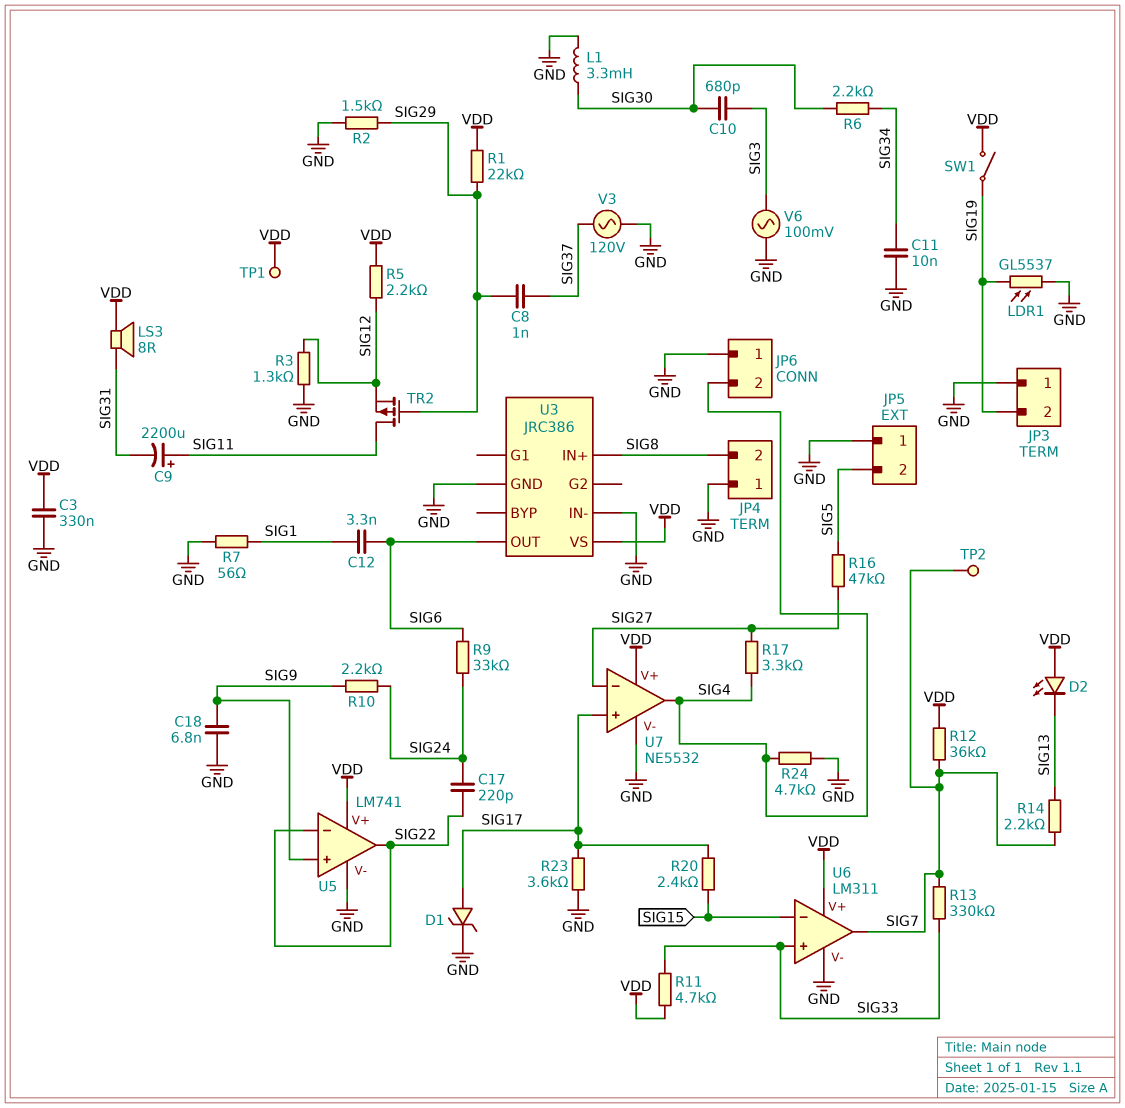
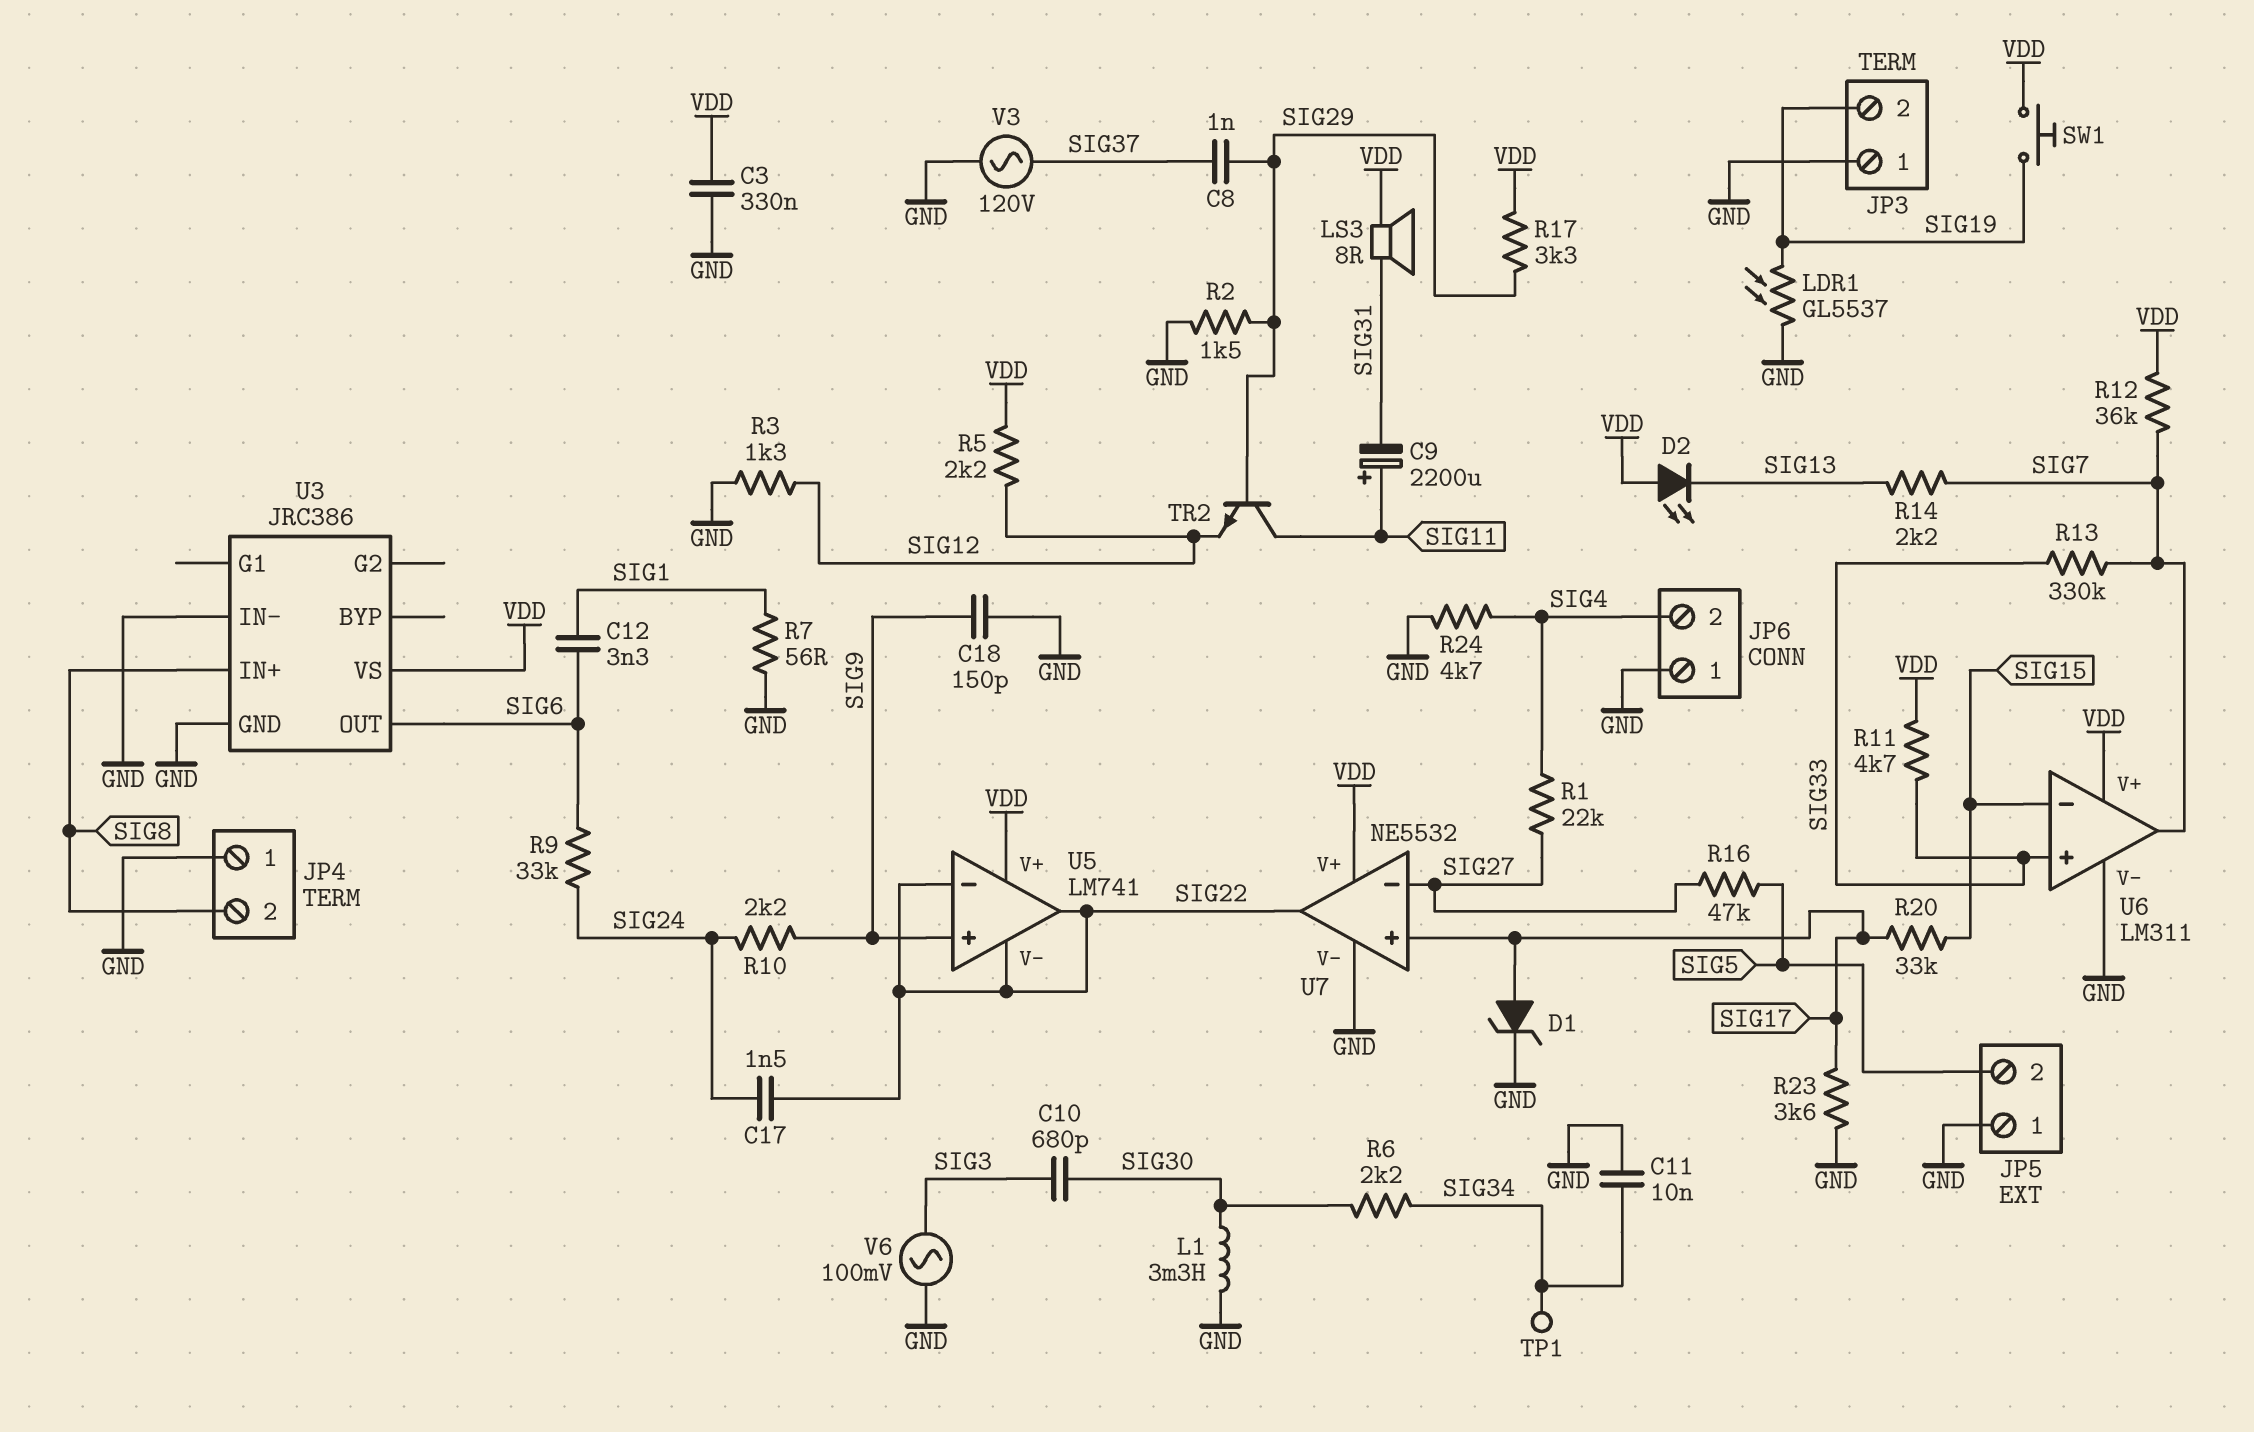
C17: 220pF (SIG22, SIG24) -> 1.5nF (SIG22, SIG24)
C18: 6.8nF (GND, SIG9) -> 150pF (GND, SIG9)
R1: 22k (SIG29, VDD) -> 22k (SIG4, SIG27)
R17: 3.3k (SIG4, SIG27) -> 3.3k (SIG29, VDD)
R20: 2.4k (SIG15, SIG17) -> 33k (SIG15, SIG17)
SW1: switch (SIG19, VDD) -> button (SIG19, VDD)
TP1: test point (VDD) -> test point (SIG34)
TP2: test point (SIG7) -> none
TR2: PMOS (G SIG29, D SIG11, S SIG12) -> NPN (B SIG29, C SIG11, E SIG12)
U5 pin V-: GND -> SIG22
U7 pin out: SIG4 -> SIG22

